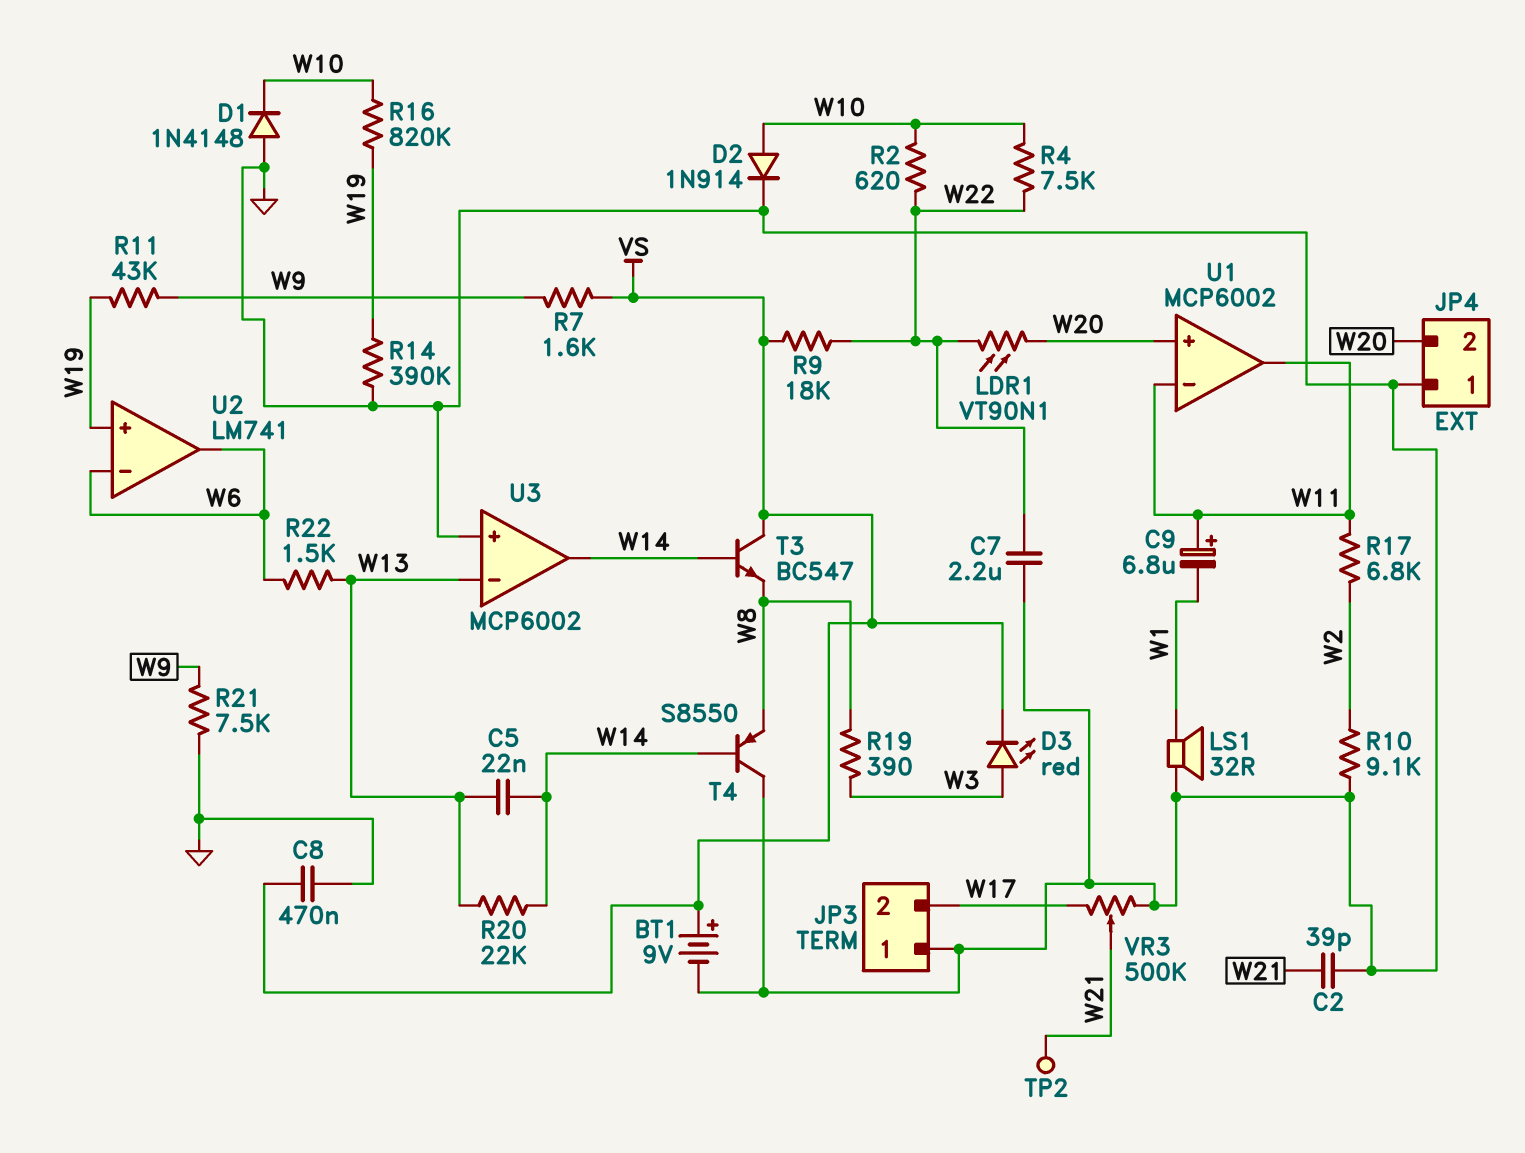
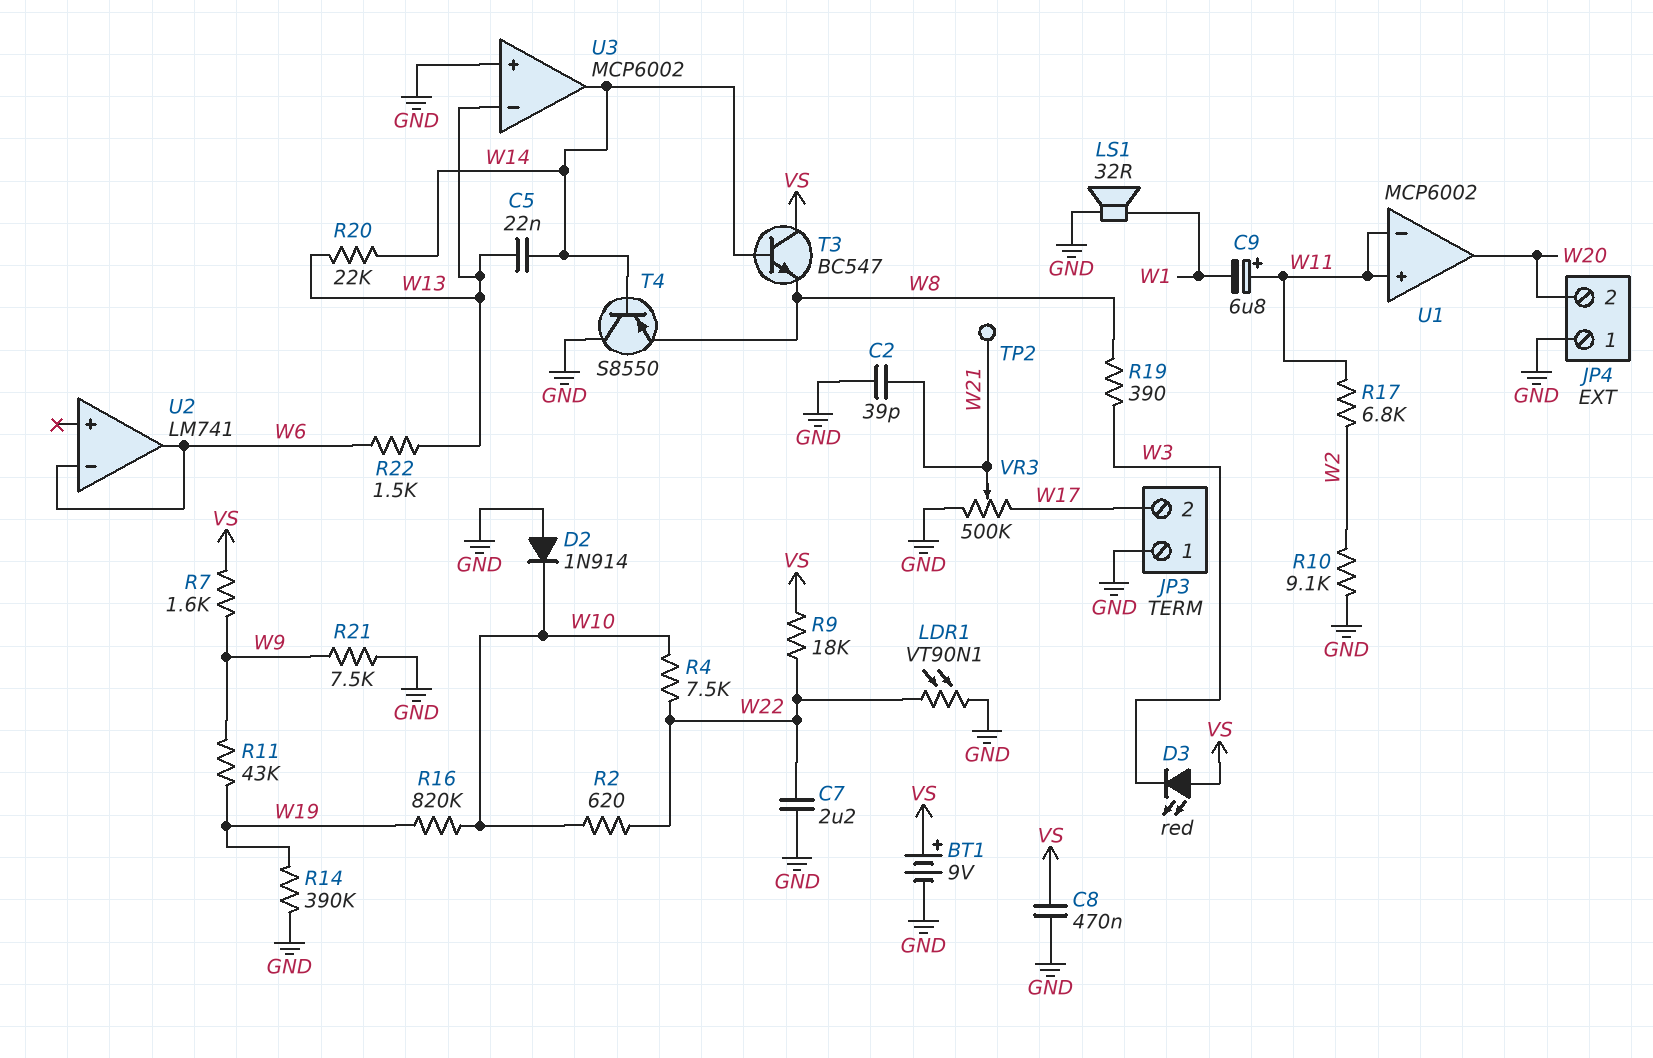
D1: diode 1N4148 (A GND, K W10) -> none
D2: diode 1N914 (A W10, K GND) -> diode 1N914 (A GND, K W10)
D3: LED red (A W3, K VS) -> LED red (A VS, K W3)
LDR1: VT90N1 (W20, W22) -> VT90N1 (GND, W22)
U1 pin in+: W20 -> W11
U1 pin out: W11 -> W20
U2 pin in+: W19 -> none

